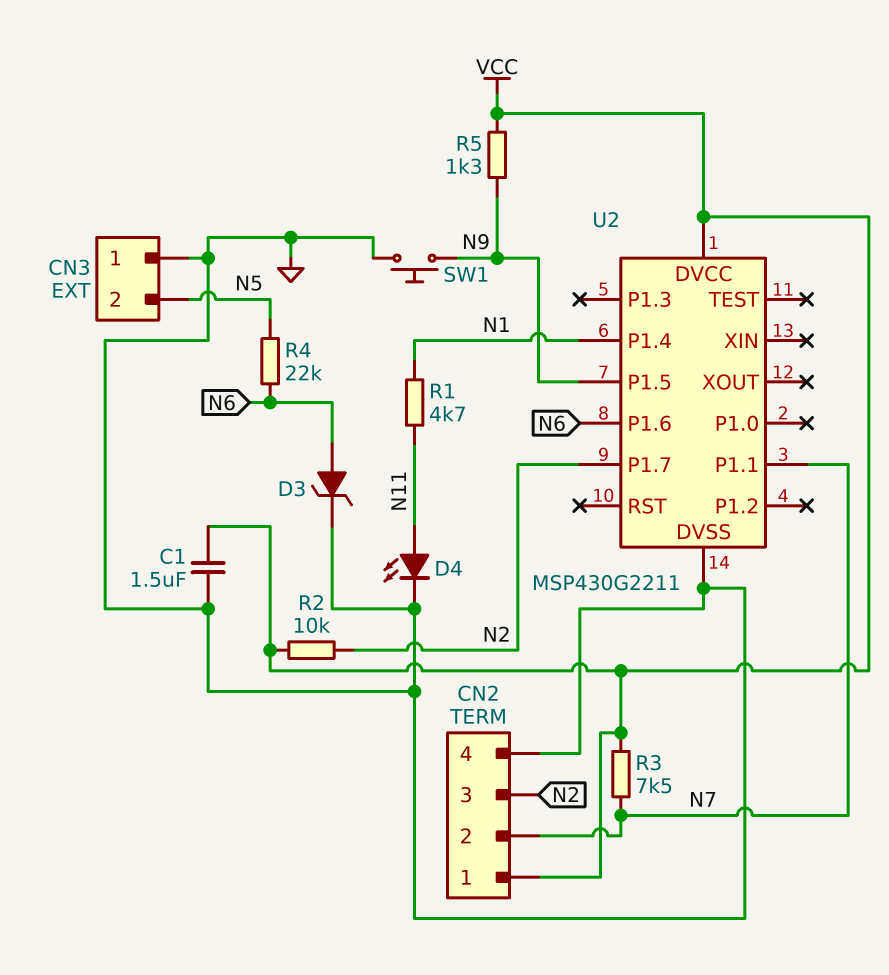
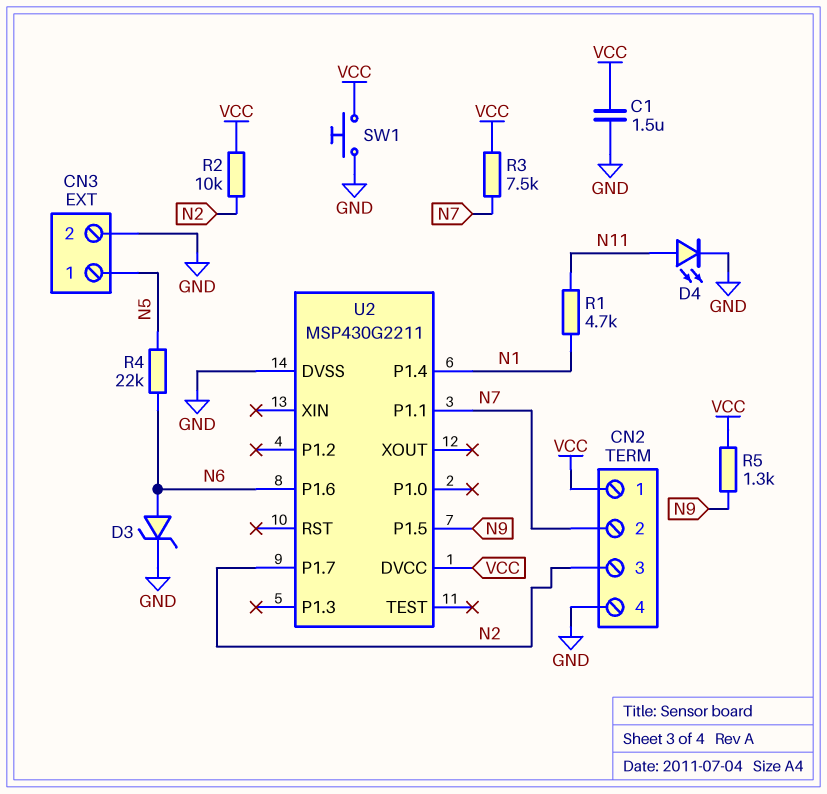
CN3 pin 1: GND -> N5
CN3 pin 2: N5 -> GND
SW1: button (GND, N9) -> button (GND, VCC)

